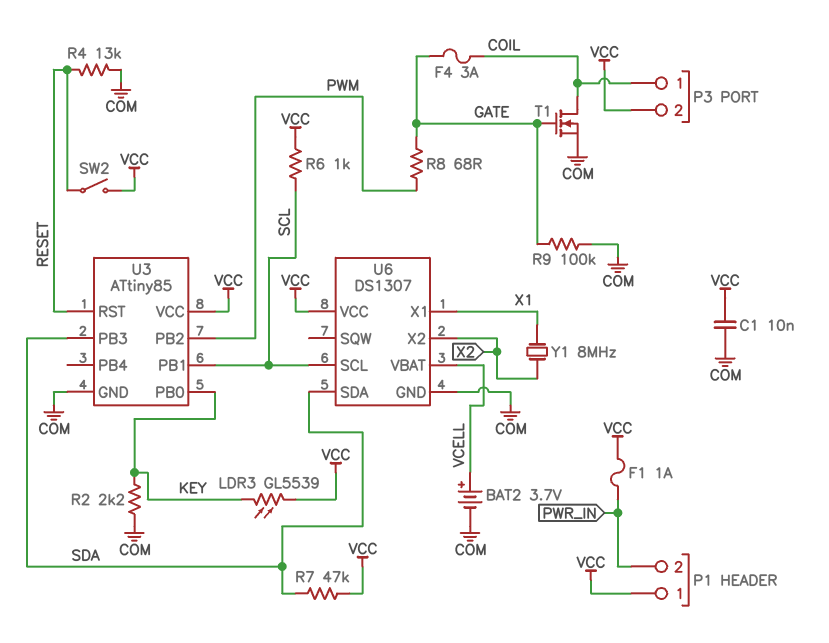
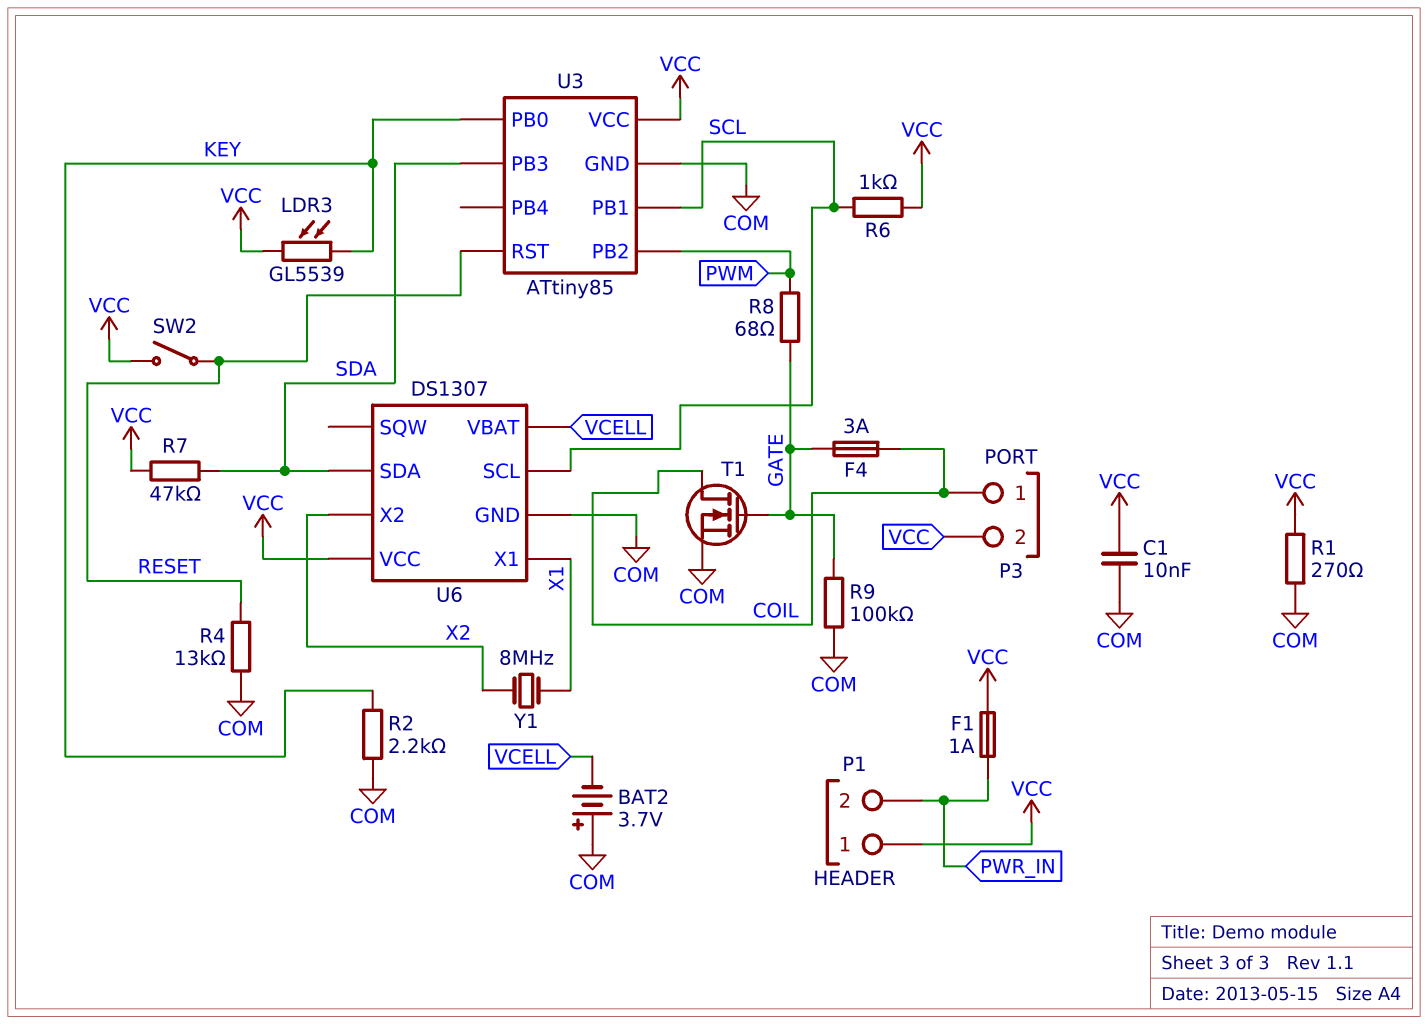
BAT2: 3.7V (plus VCELL, minus COM) -> 3.7V (plus COM, minus VCELL)
R1: none -> 270 (COM, VCC)

